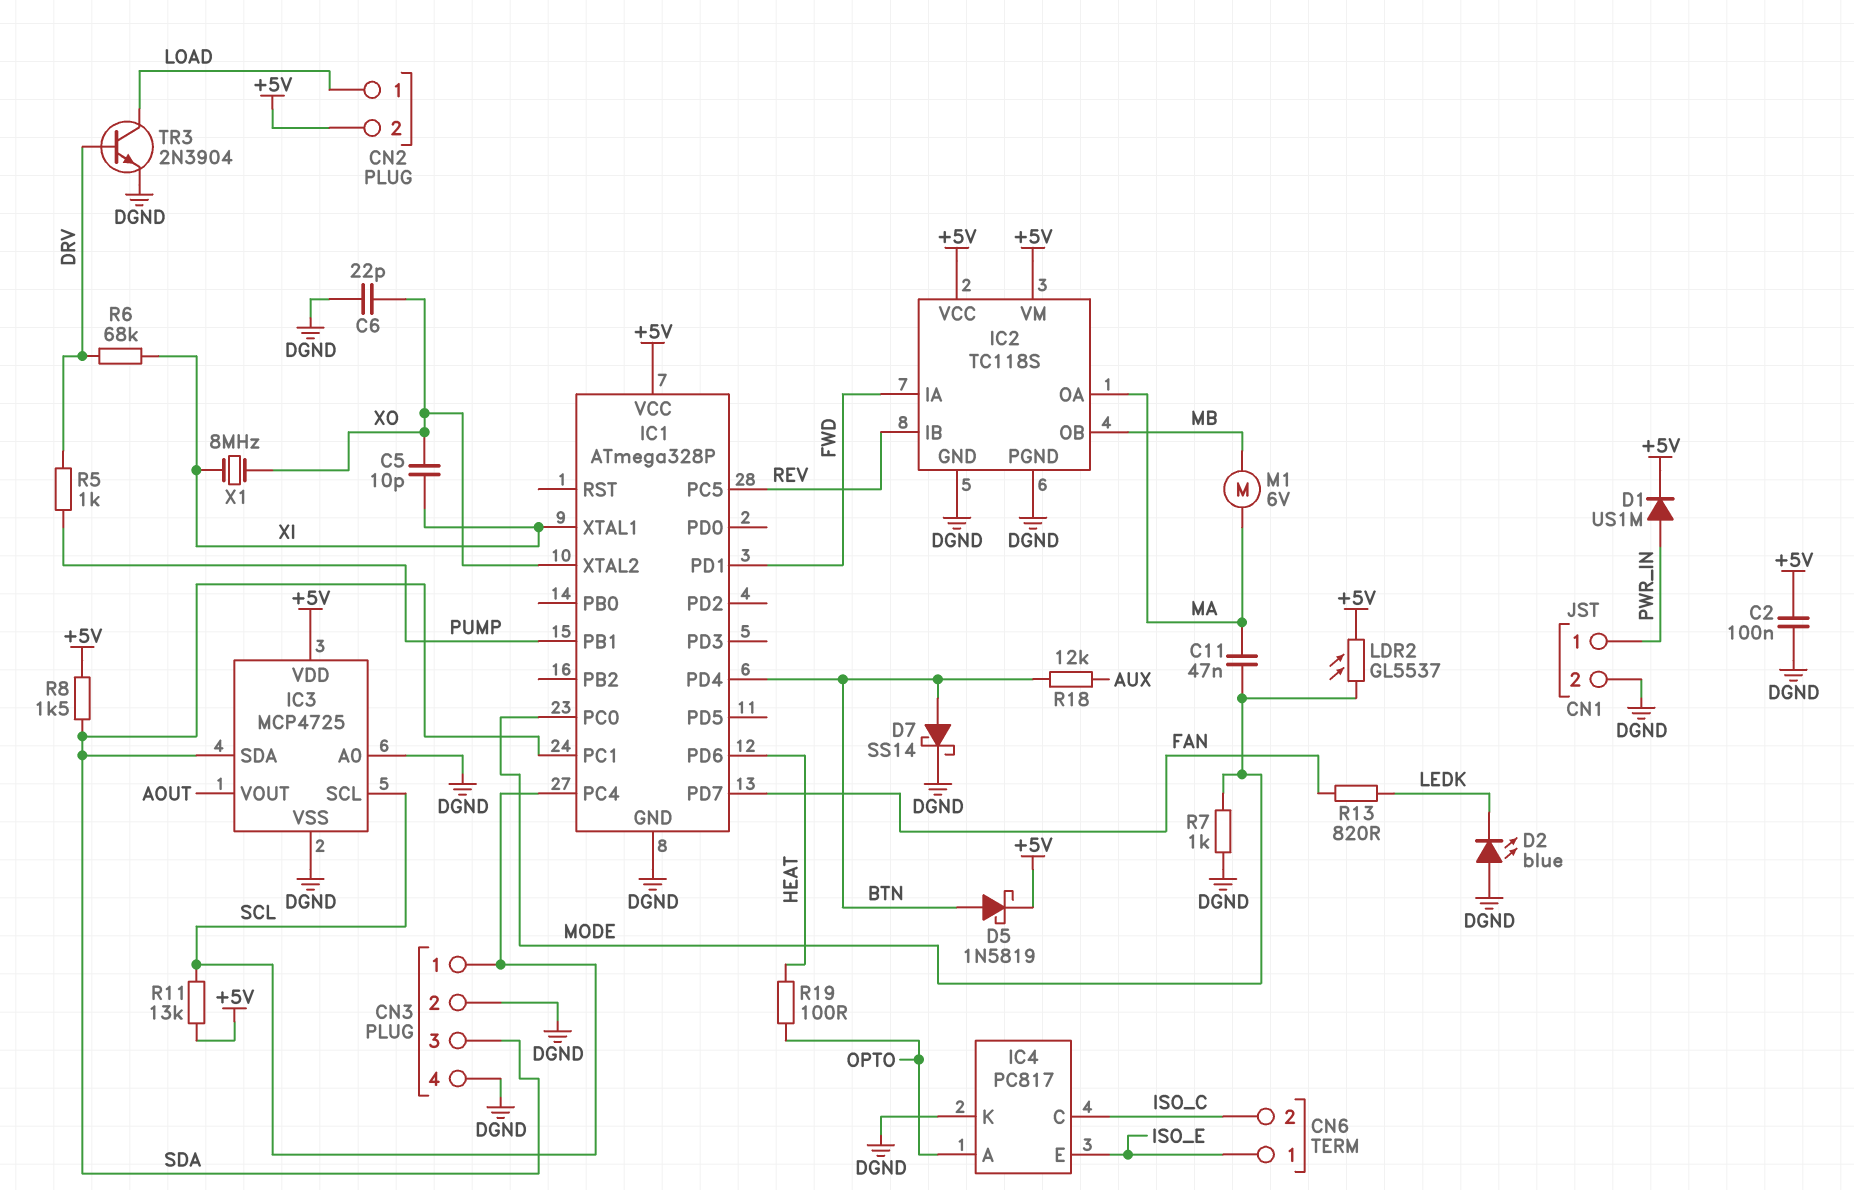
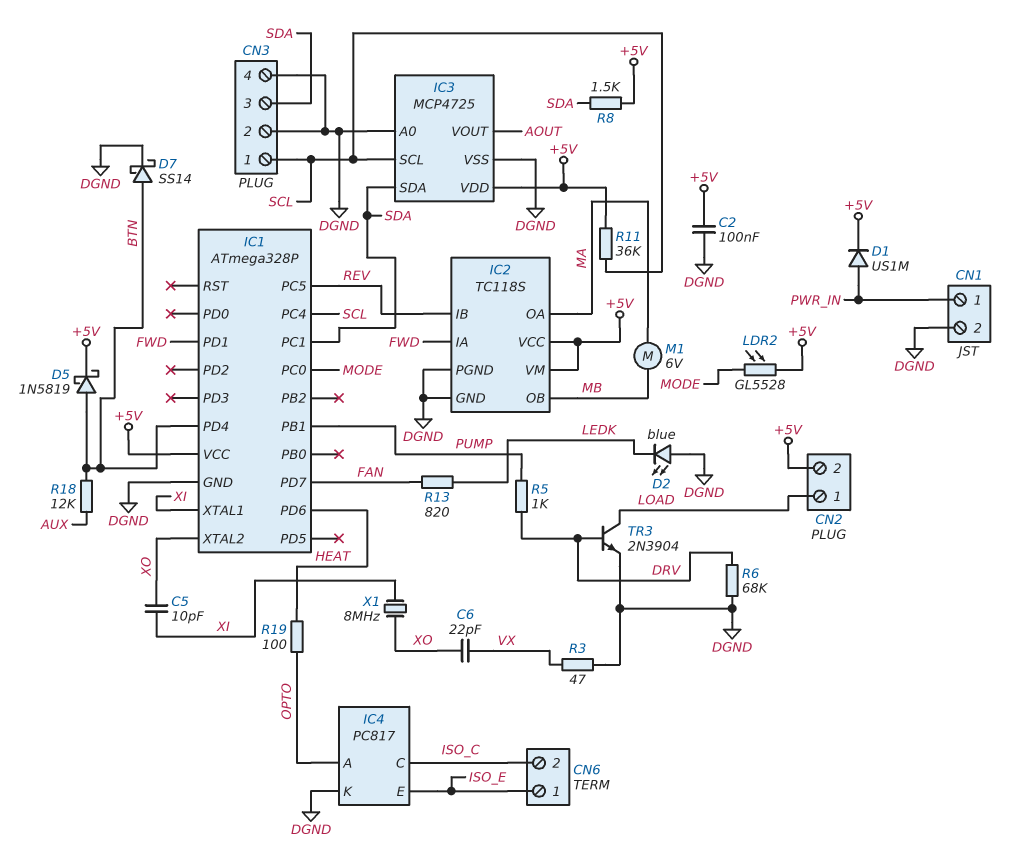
C6: 22pF (DGND, XO) -> 22pF (VX, XO)
C11: 47nF (MA, MODE) -> none
LDR2: GL5537 (+5V, MODE) -> GL5528 (+5V, MODE)
R3: none -> 47 (DGND, VX)
R6: 68k (DRV, XI) -> 68k (DGND, DRV)
R7: 1k (DGND, MODE) -> none
R11: 13k (+5V, SCL) -> 36k (+5V, SCL)

